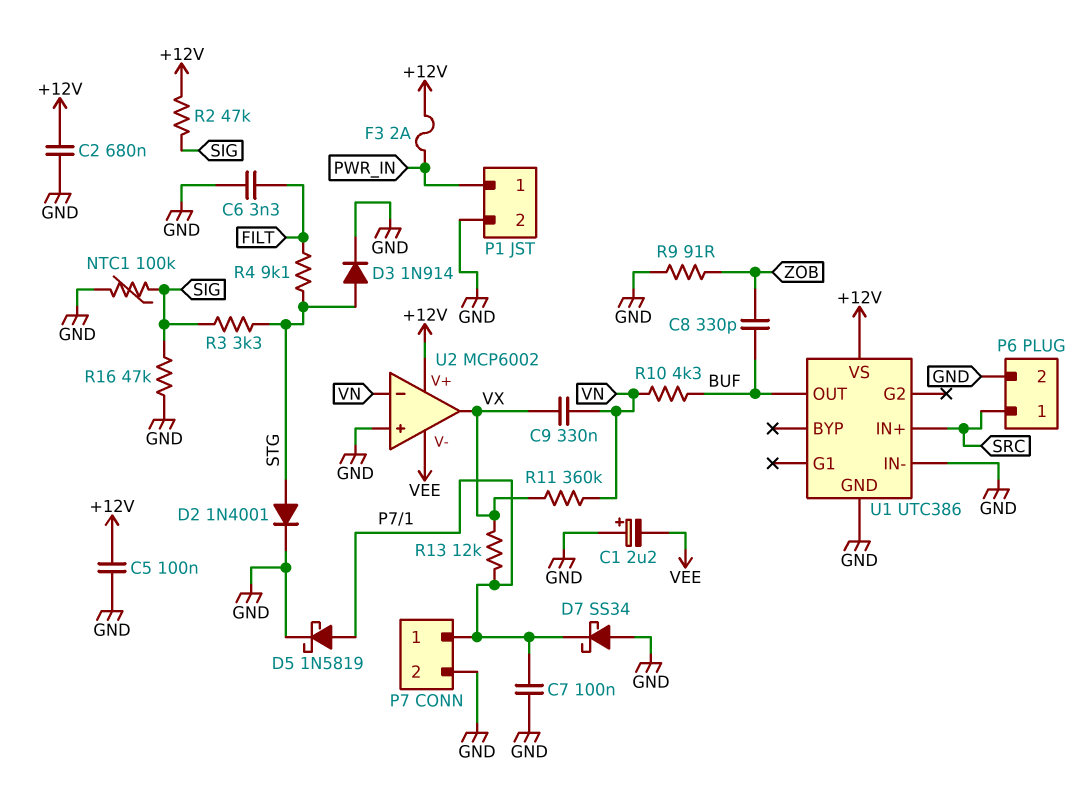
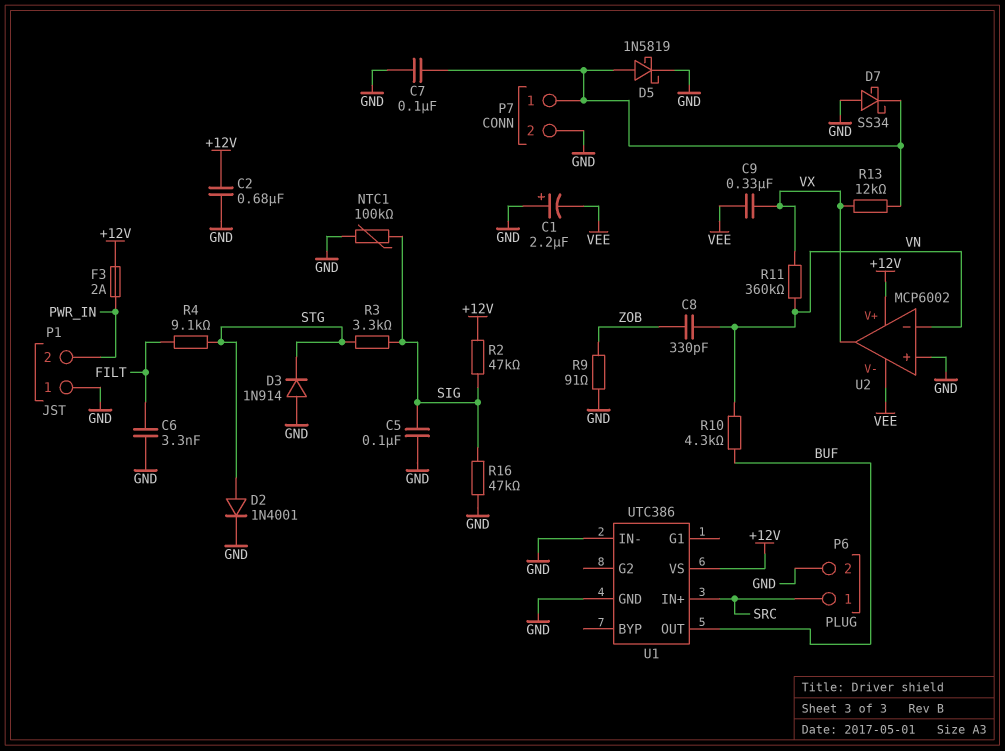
C5: 100nF (+12V, GND) -> 100nF (GND, SIG)
C8: 330pF (BUF, ZOB) -> 330pF (VN, ZOB)
C9: 330nF (VN, VX) -> 330nF (VEE, VX)
D3: diode 1N914 (A STG, K GND) -> diode 1N914 (A GND, K STG)
P1 pin 1: PWR_IN -> GND
P1 pin 2: GND -> PWR_IN

